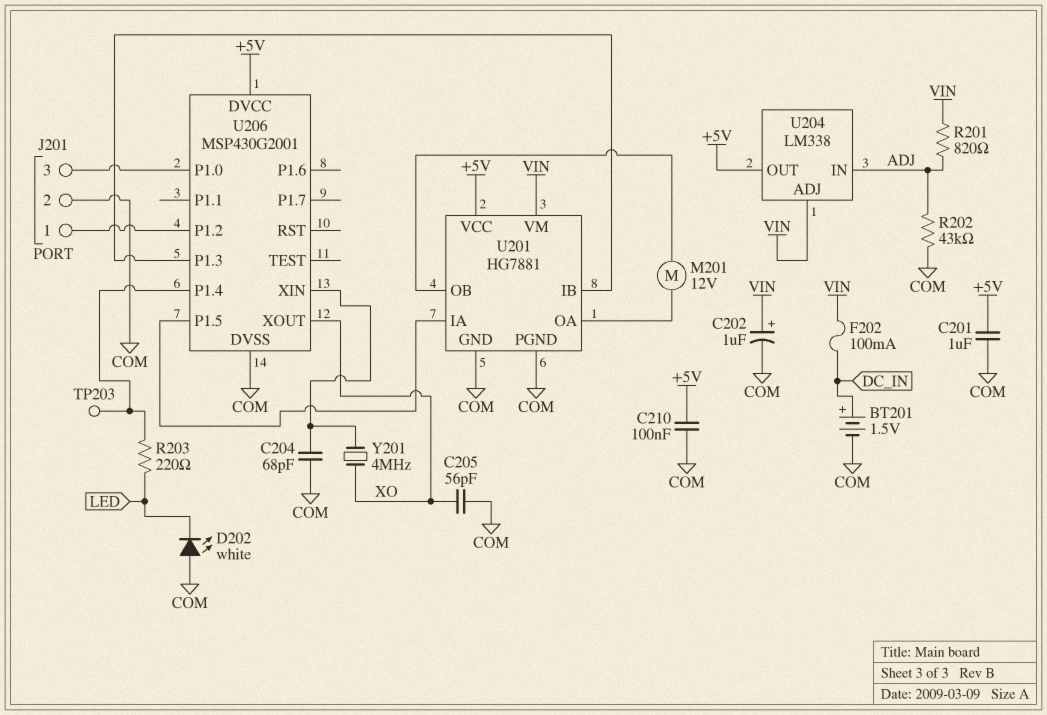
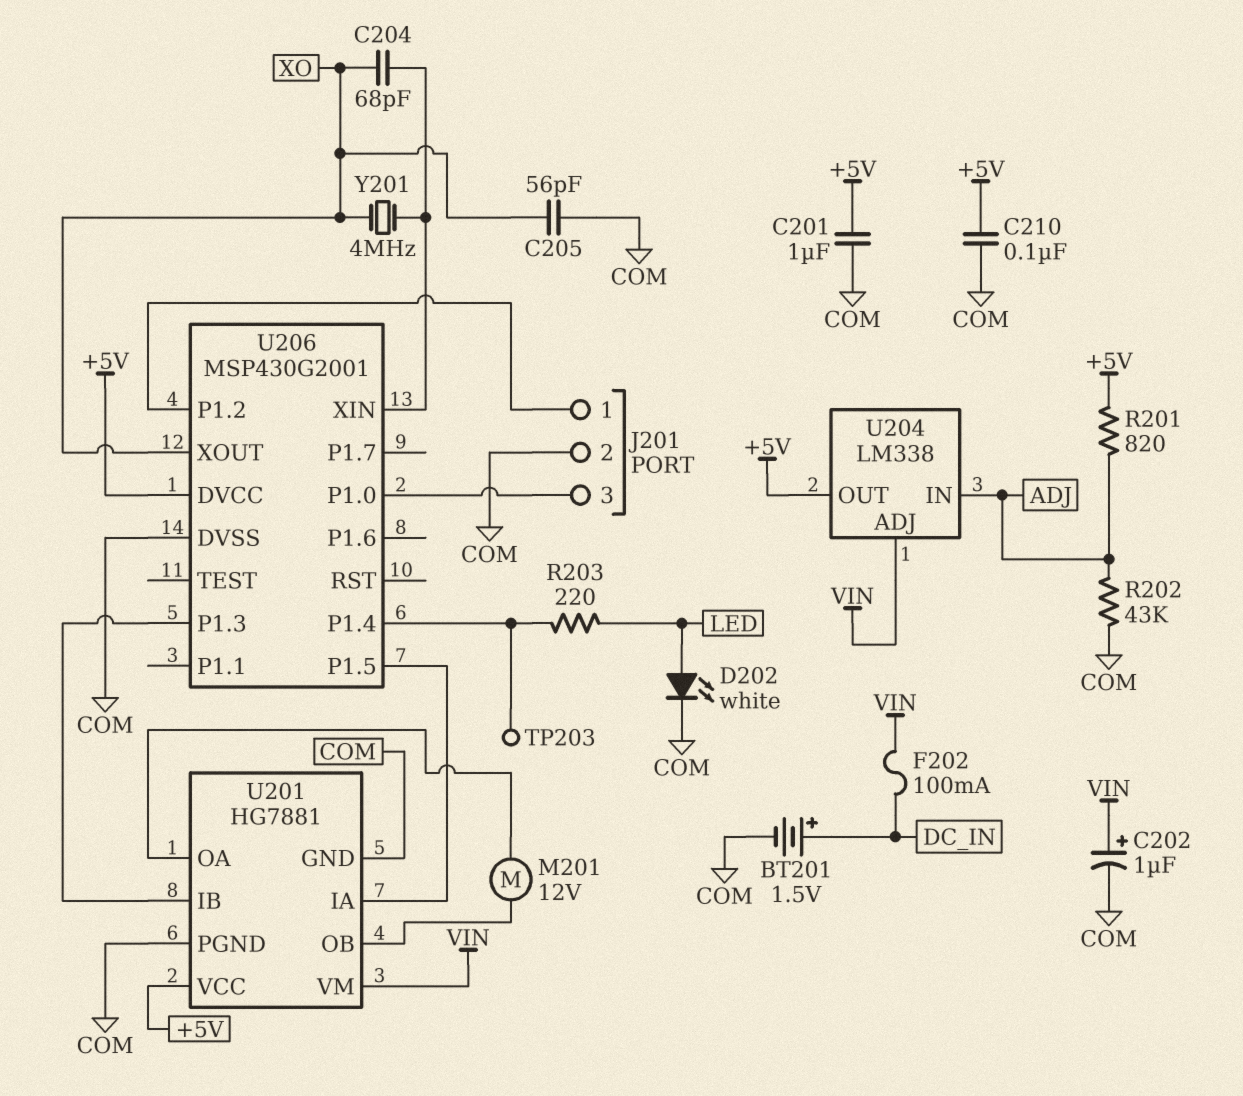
C204: 68pF (COM, U206/XIN) -> 68pF (U206/XIN, XO)
D202: LED white (A COM, K LED) -> LED white (A LED, K COM)
R201: 820 (ADJ, VIN) -> 820 (+5V, ADJ)

